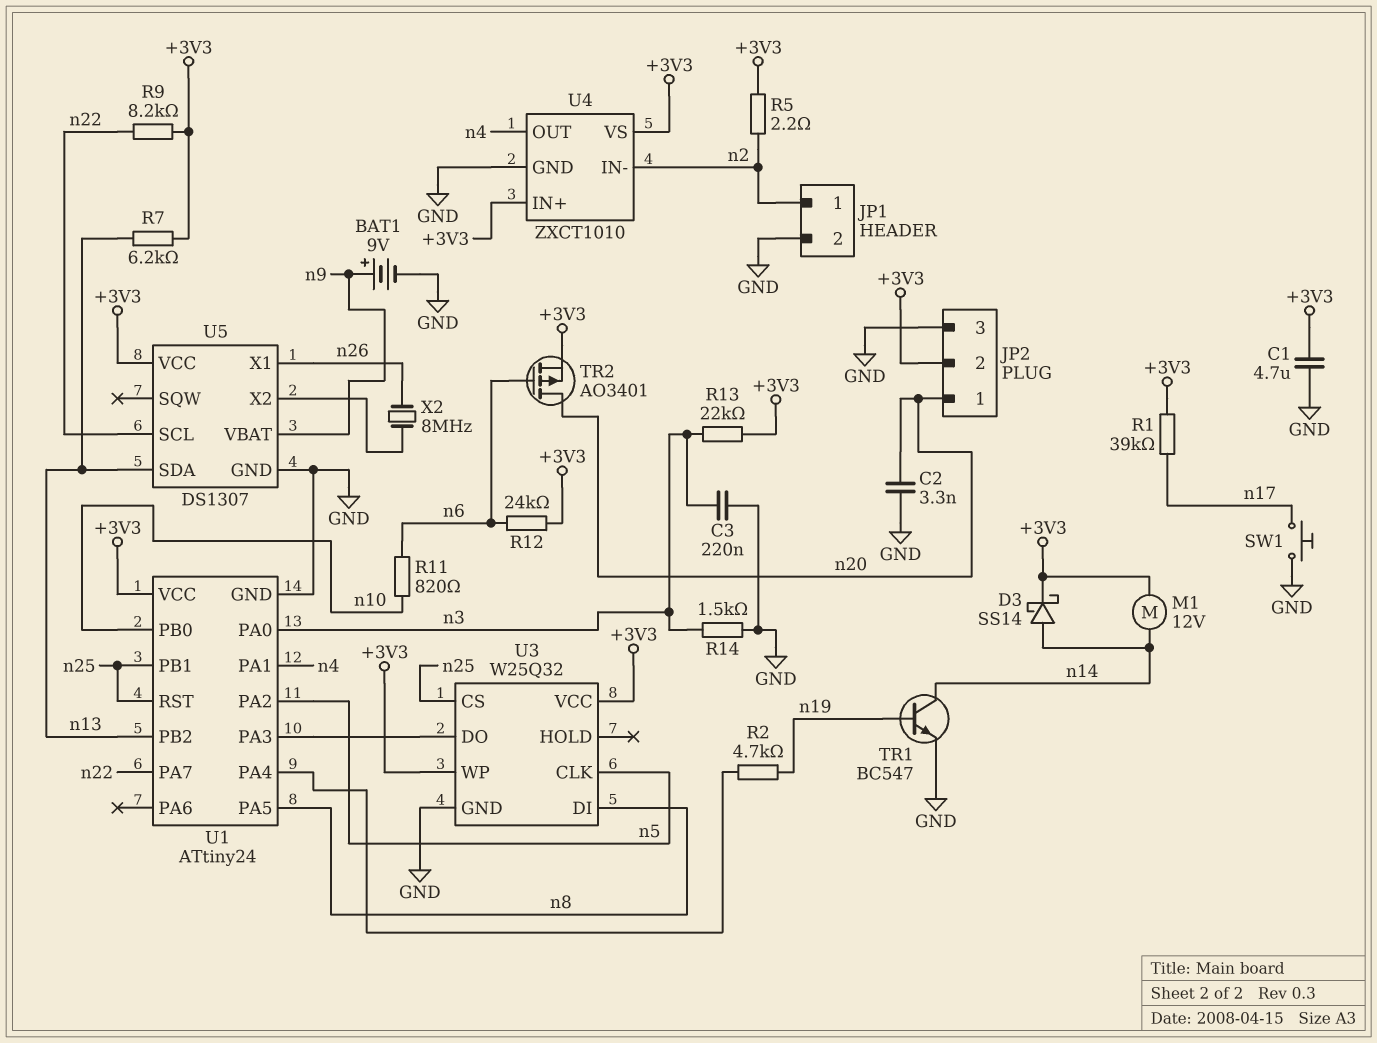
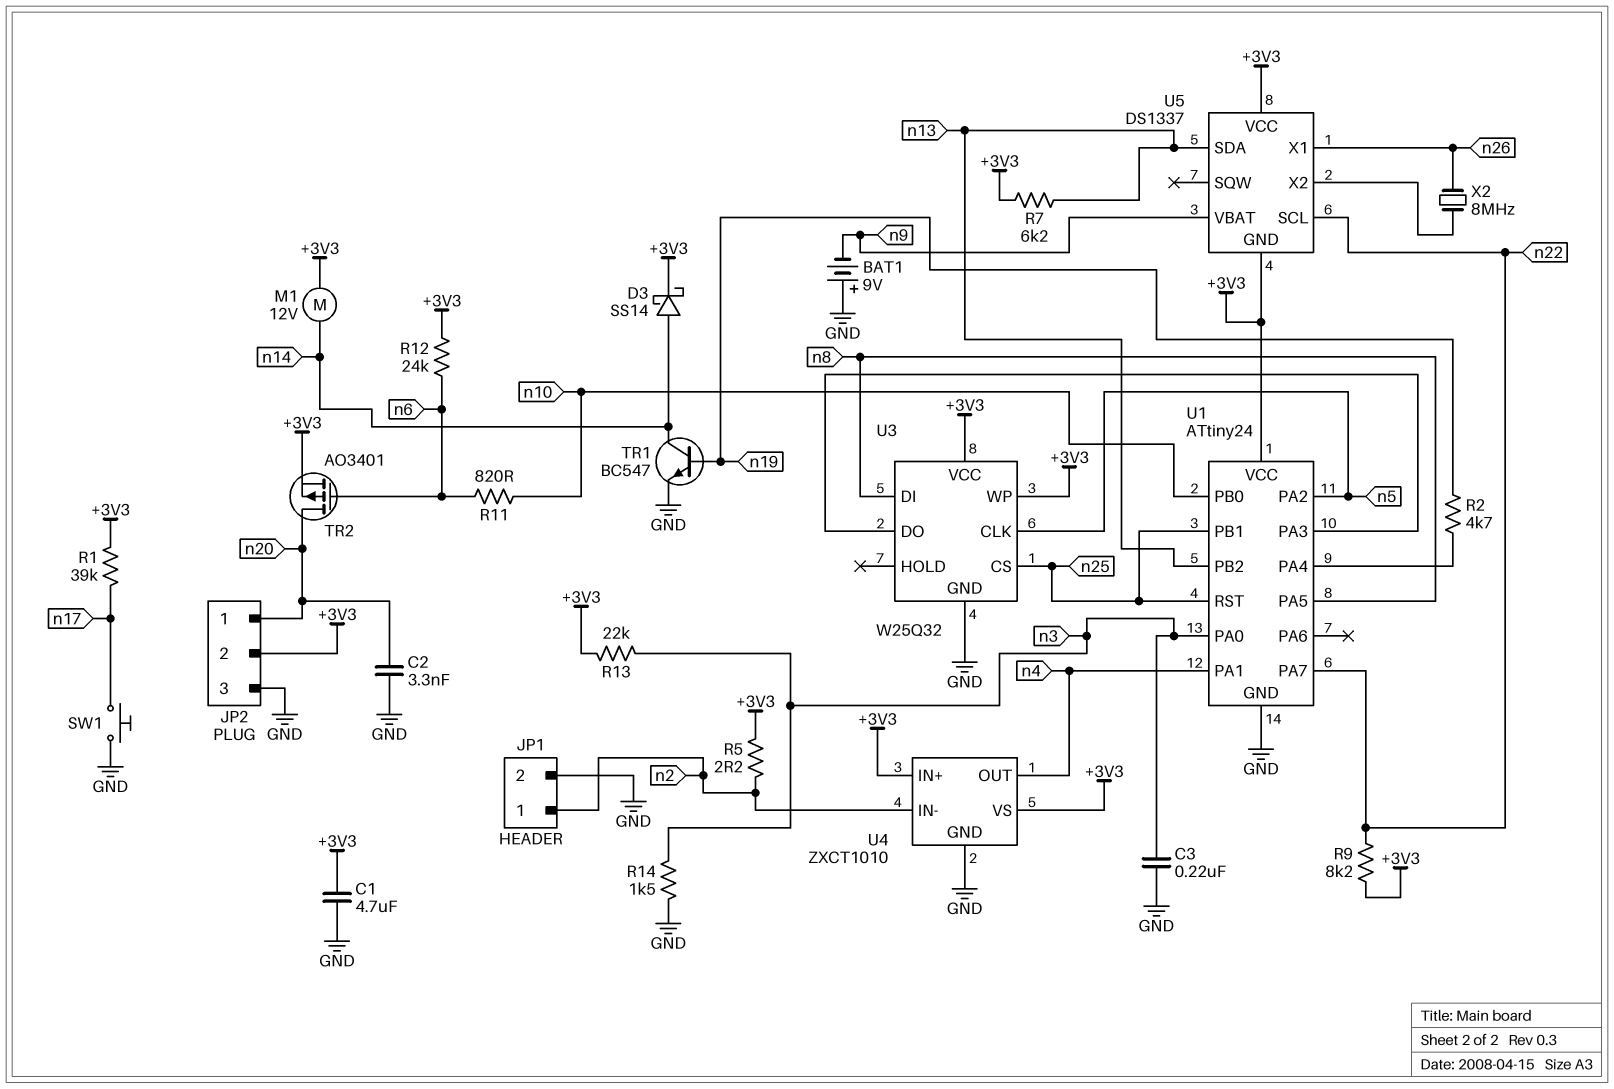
BAT1: 9V (plus n9, minus GND) -> 9V (plus GND, minus n9)
U5: DS1307 -> DS1337
U5 pin GND: GND -> +3V3

